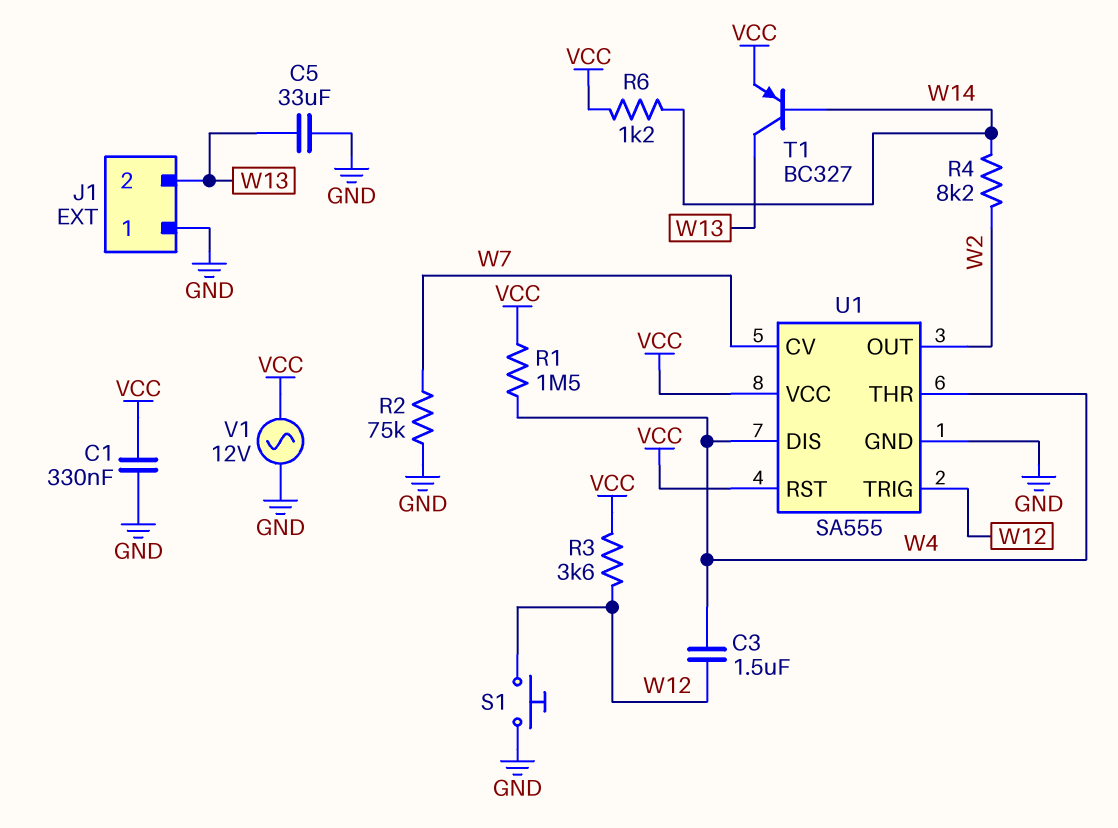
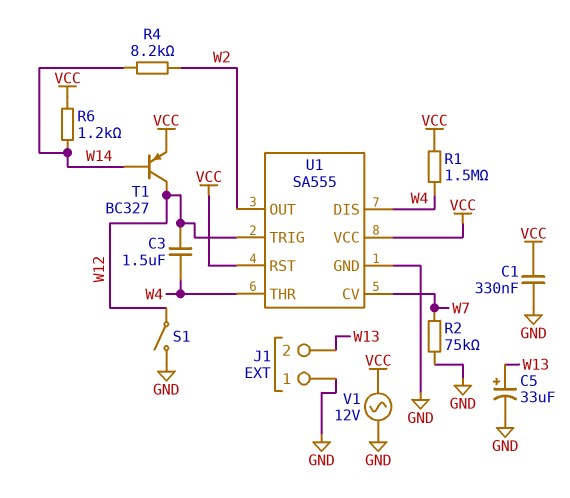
C5: 33uF (GND, W13) -> 33uF (plus W13, minus GND)
R3: 3.6k (VCC, W12) -> none
S1: button (GND, W12) -> switch (GND, W12)
T1: PNP BC327 (B W14, C W13, E VCC) -> PNP BC327 (B W14, C W12, E VCC)

